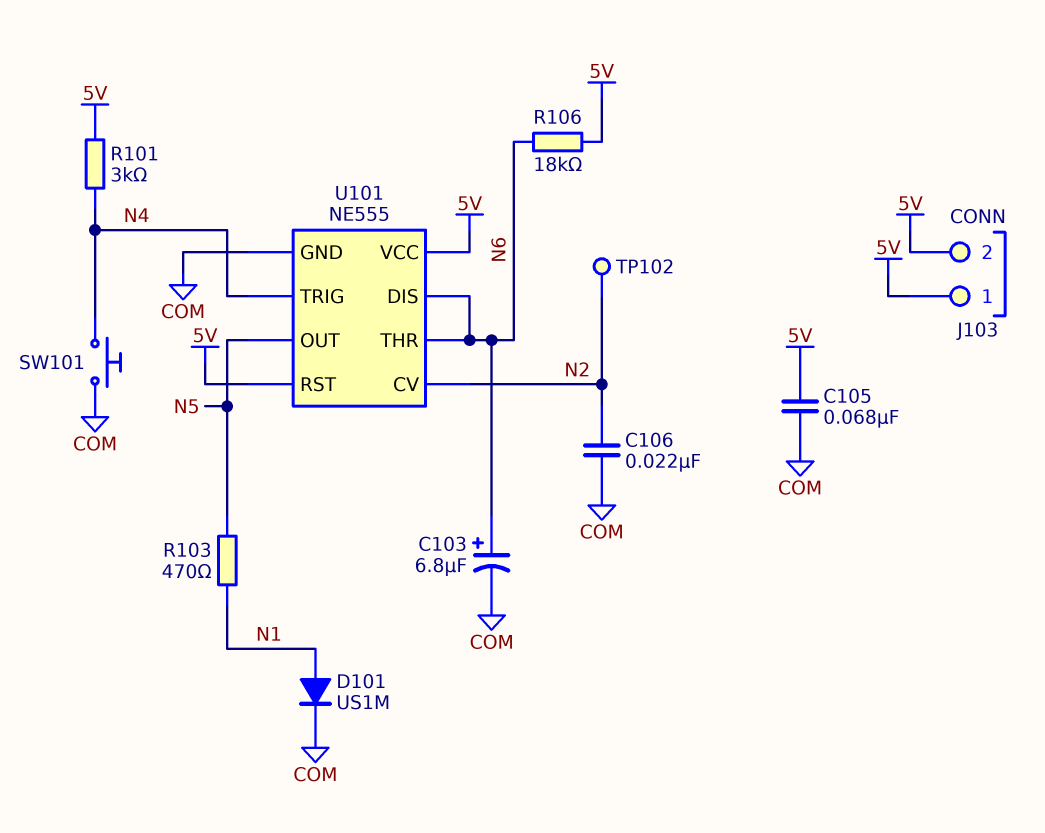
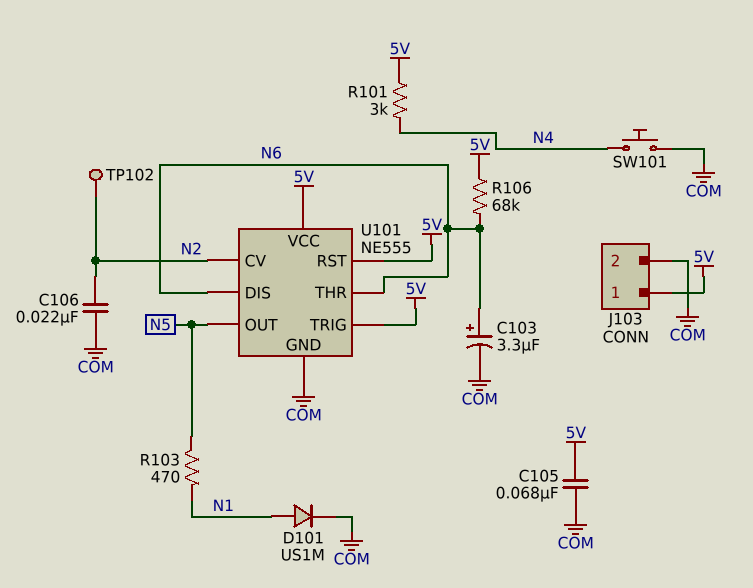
C103: 6.8uF (plus N6, minus COM) -> 3.3uF (plus N6, minus COM)
J103 pin 2: 5V -> COM
R106: 18k (5V, N6) -> 68k (5V, N6)
U101 pin TRIG: N4 -> 5V

